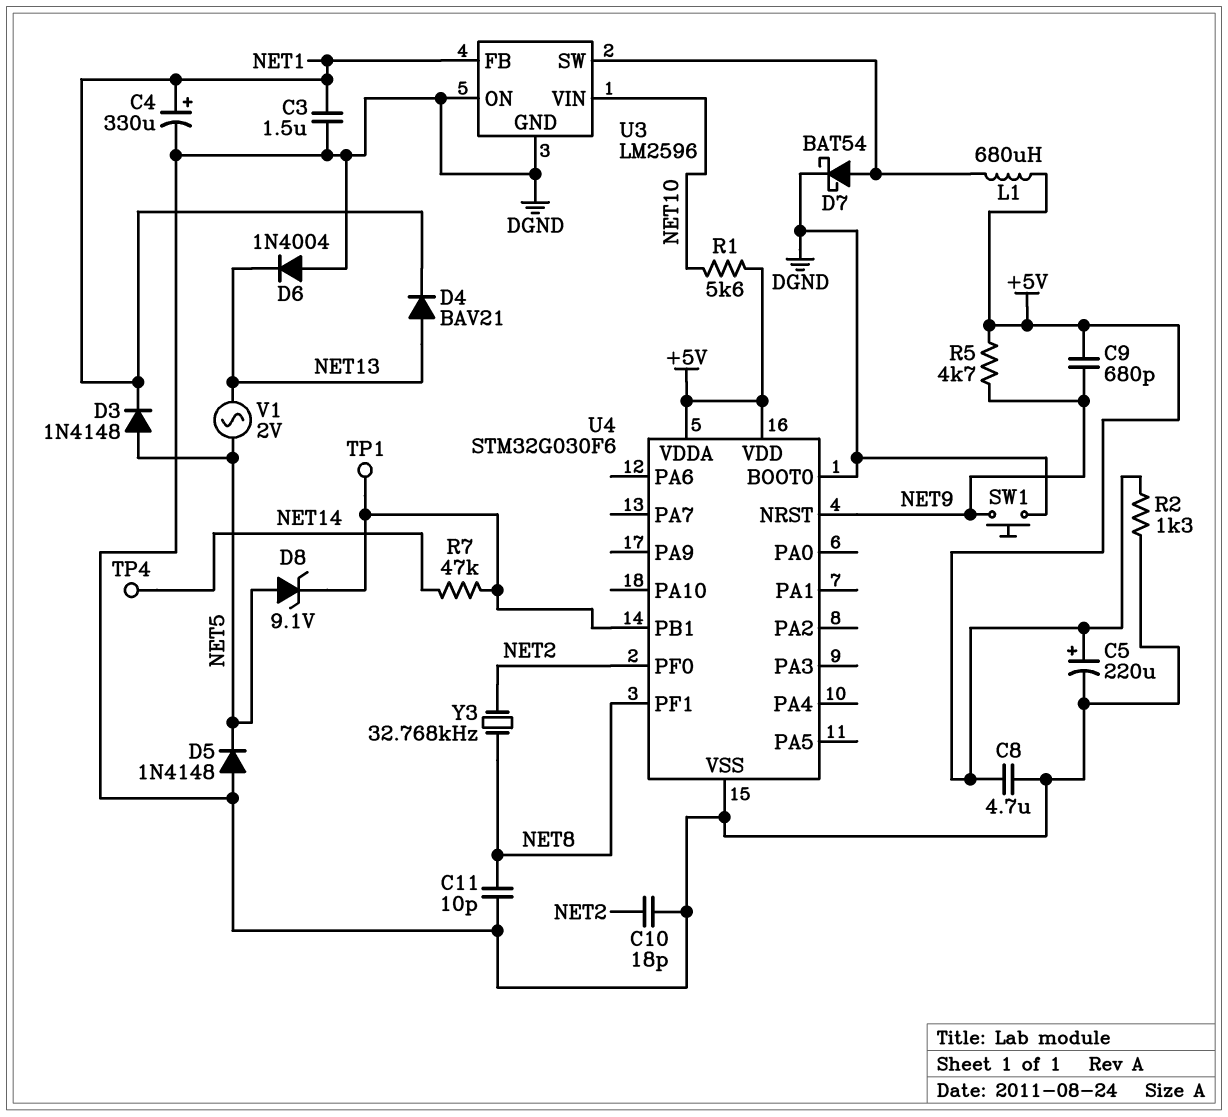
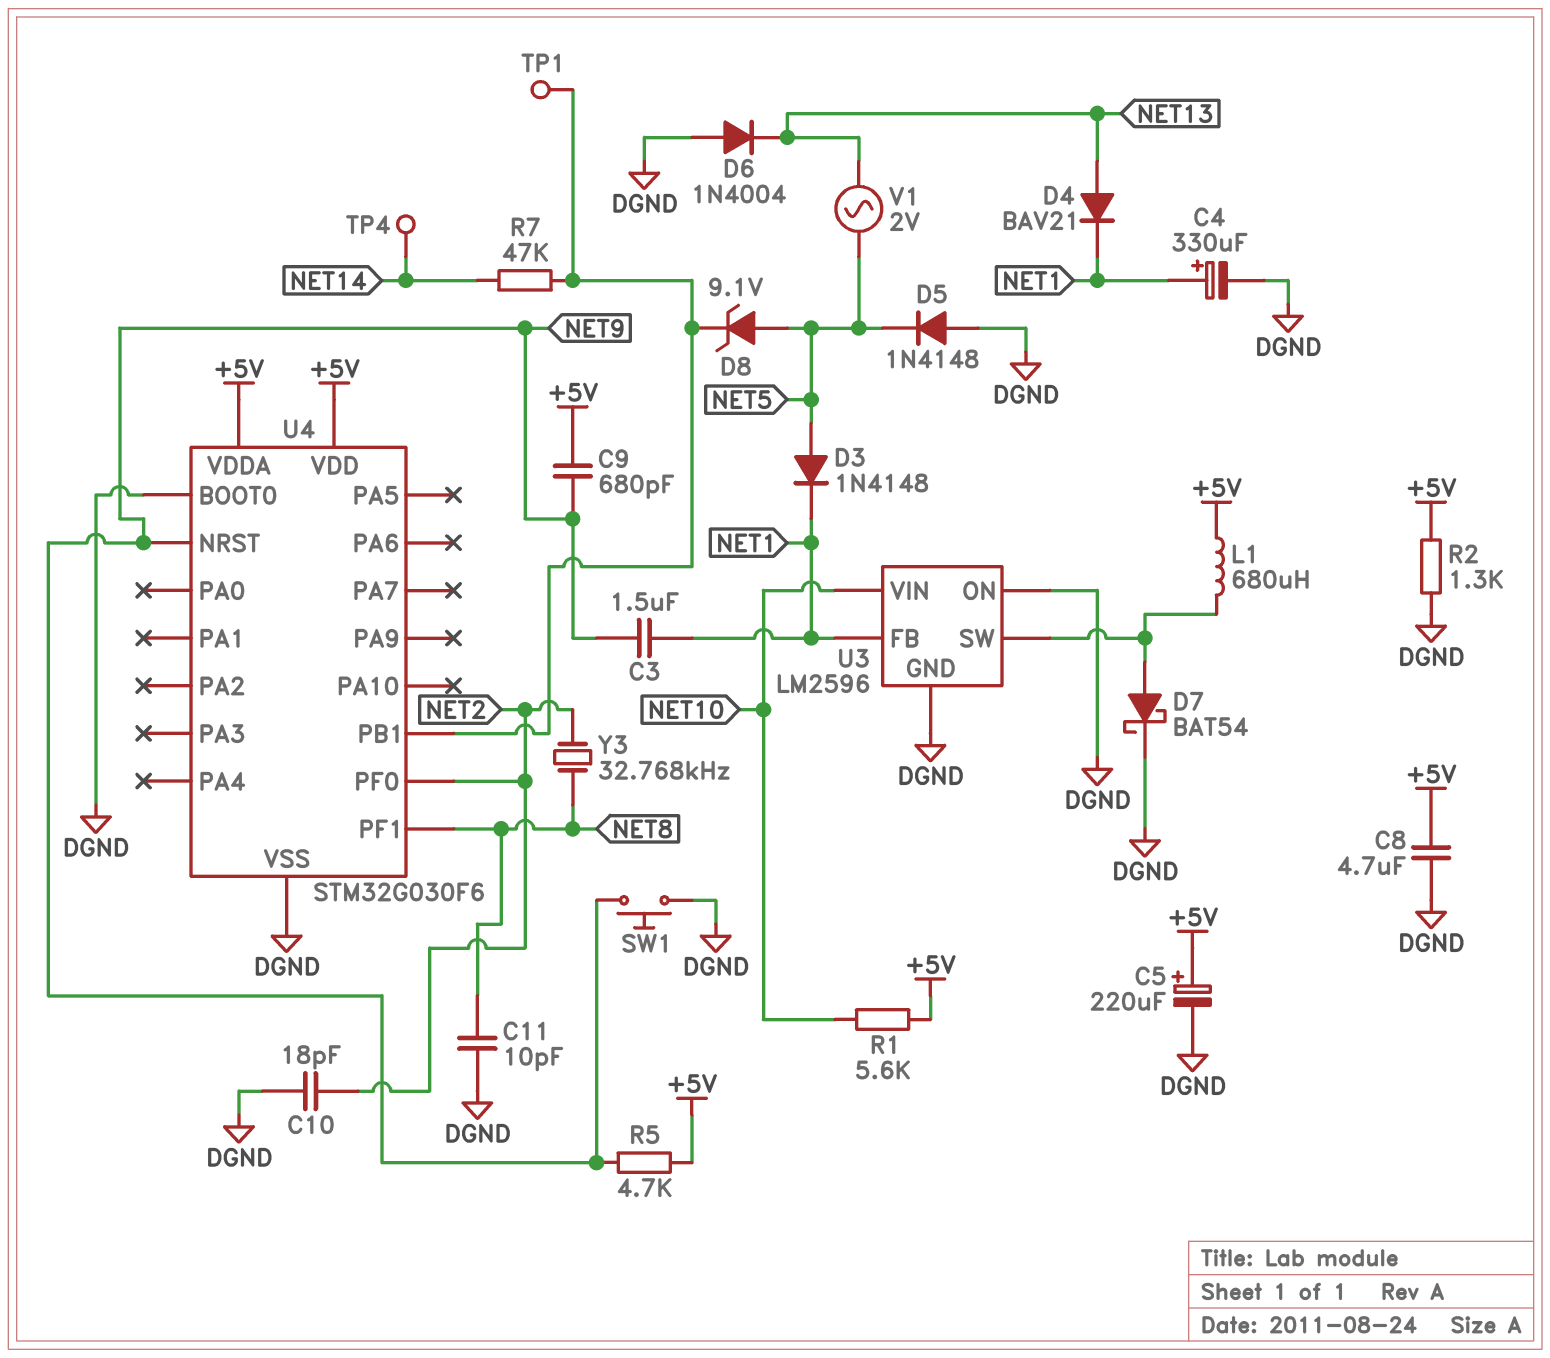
C3: 1.5uF (DGND, NET1) -> 1.5uF (NET1, NET9)

